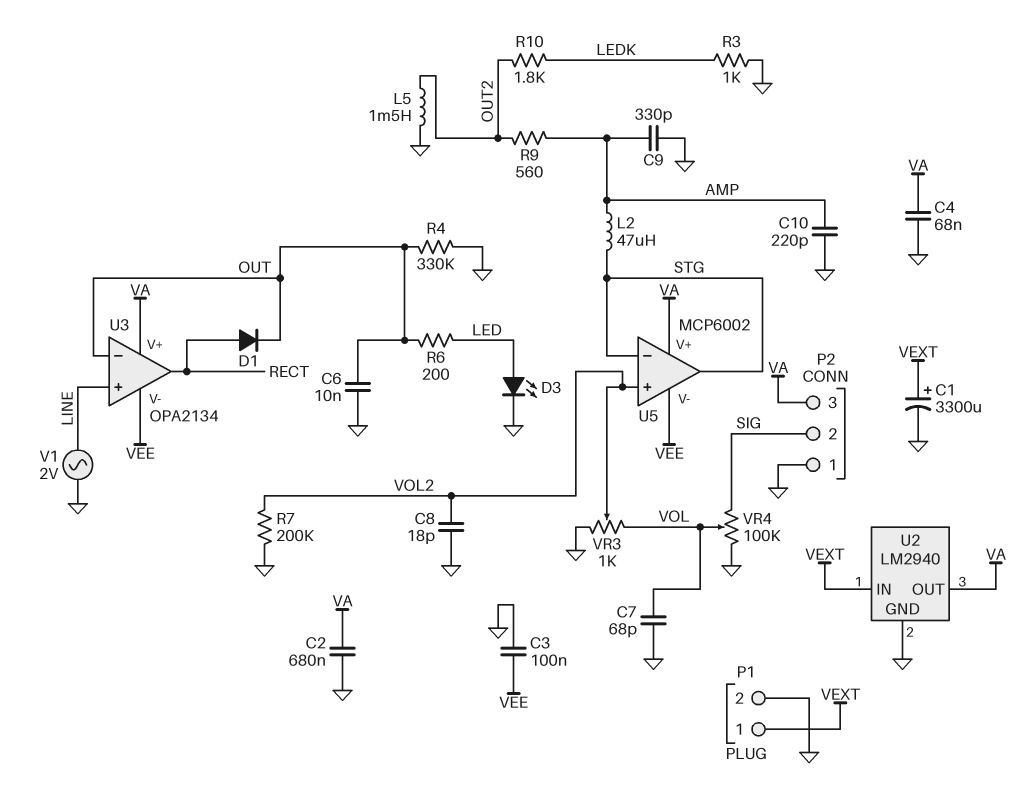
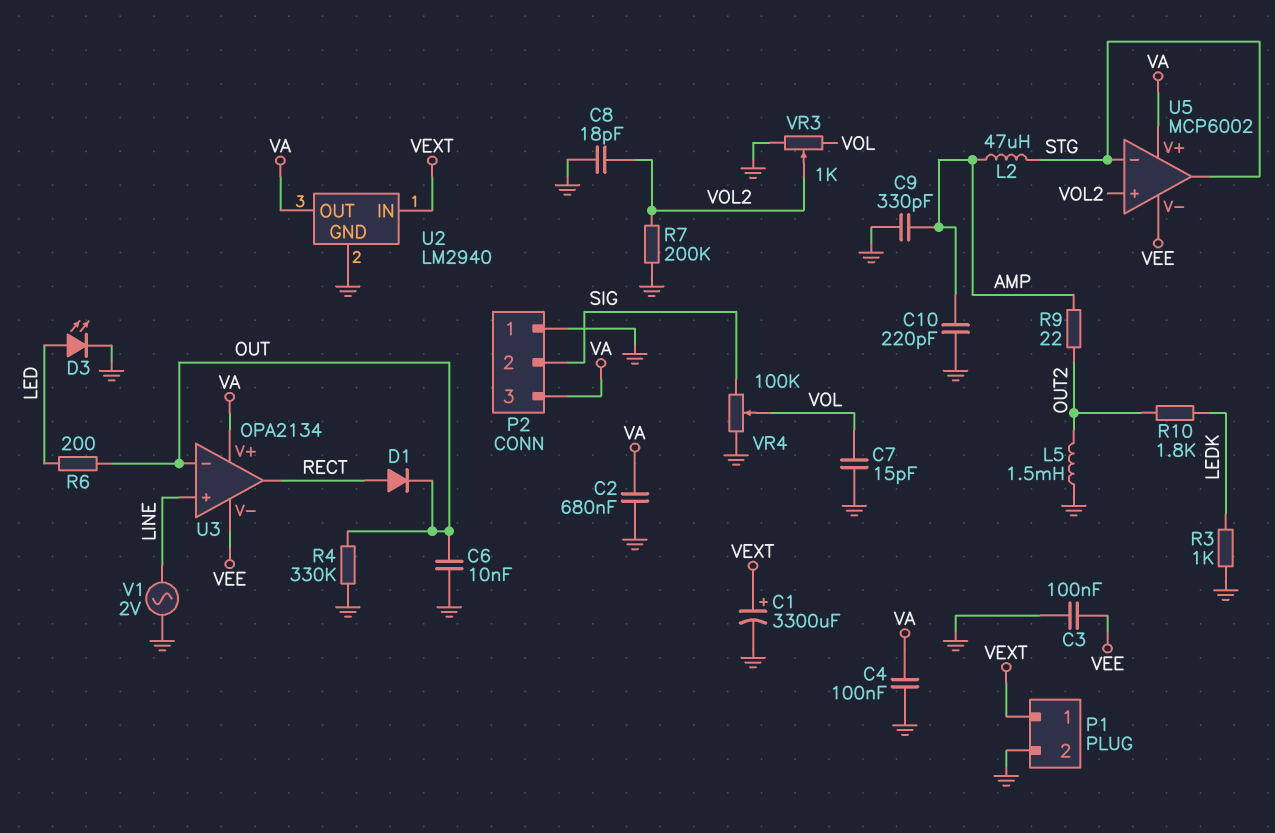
C4: 68nF (GND, VA) -> 100nF (GND, VA)
C7: 68pF (GND, VOL) -> 15pF (GND, VOL)
R9: 560 (AMP, OUT2) -> 22 (AMP, OUT2)

